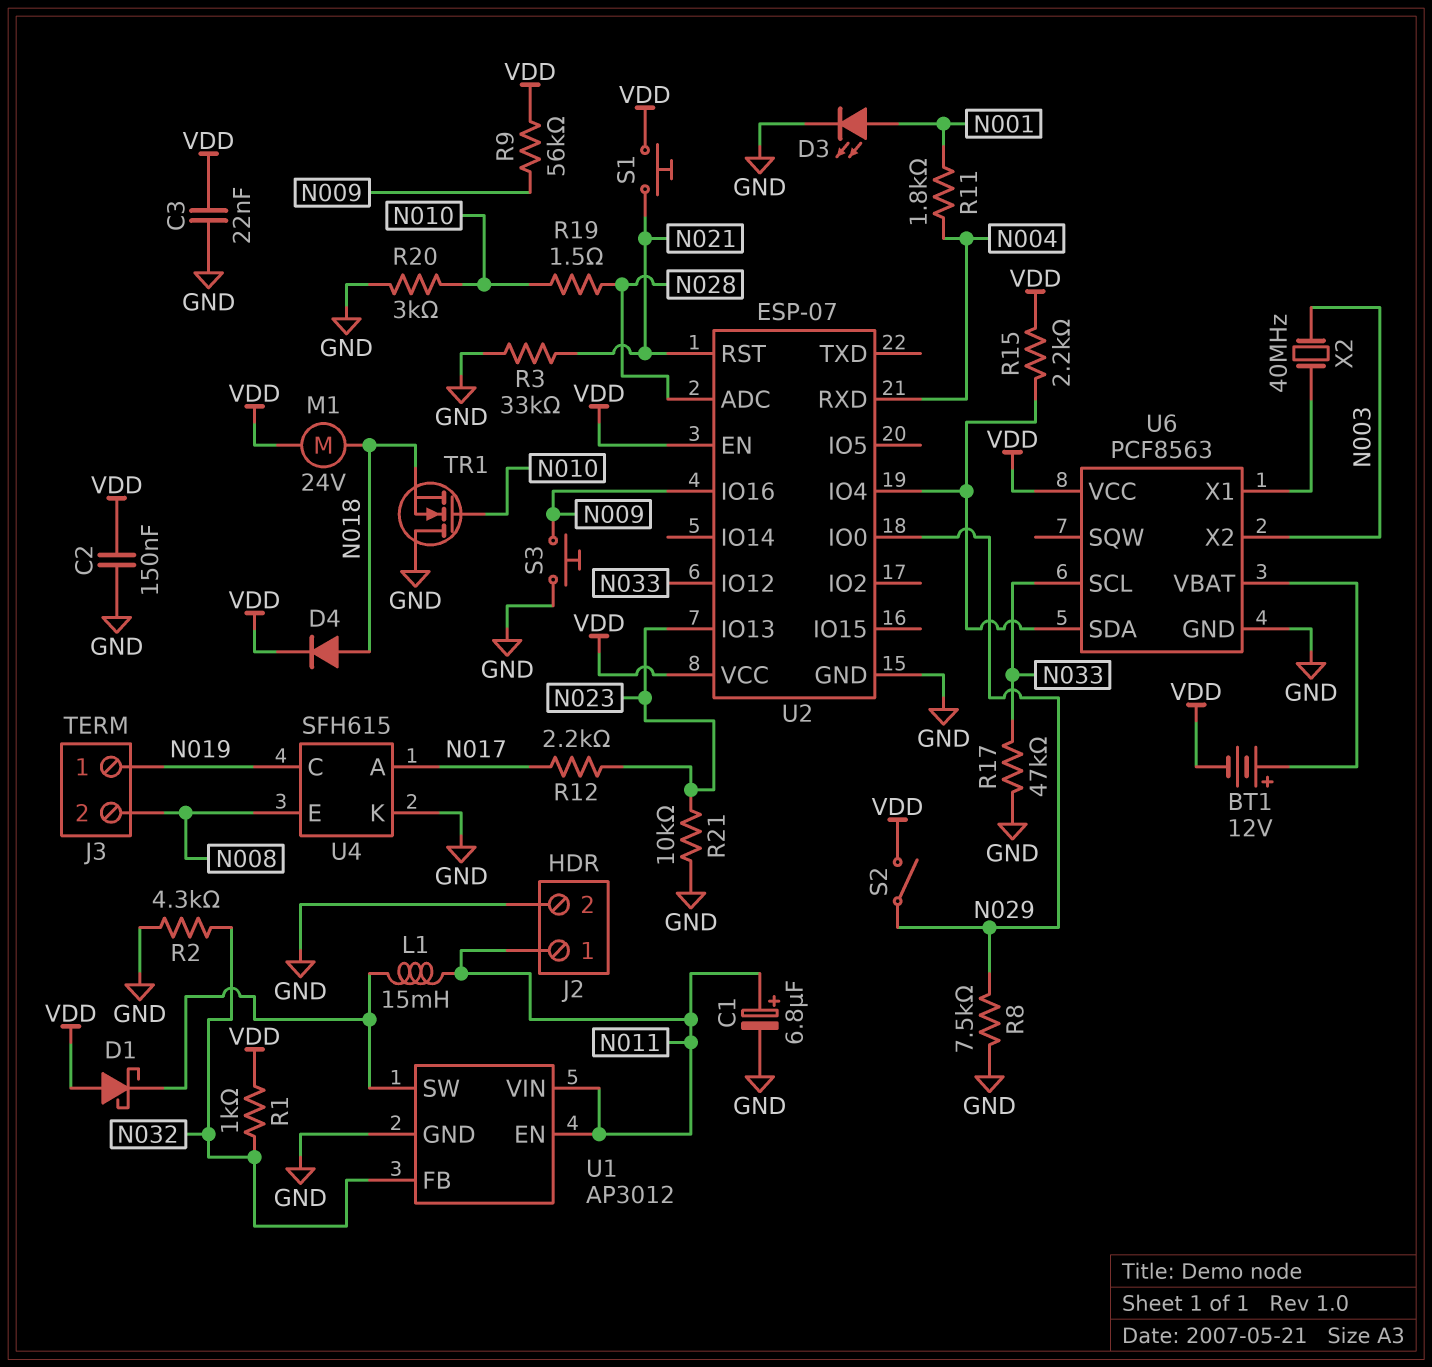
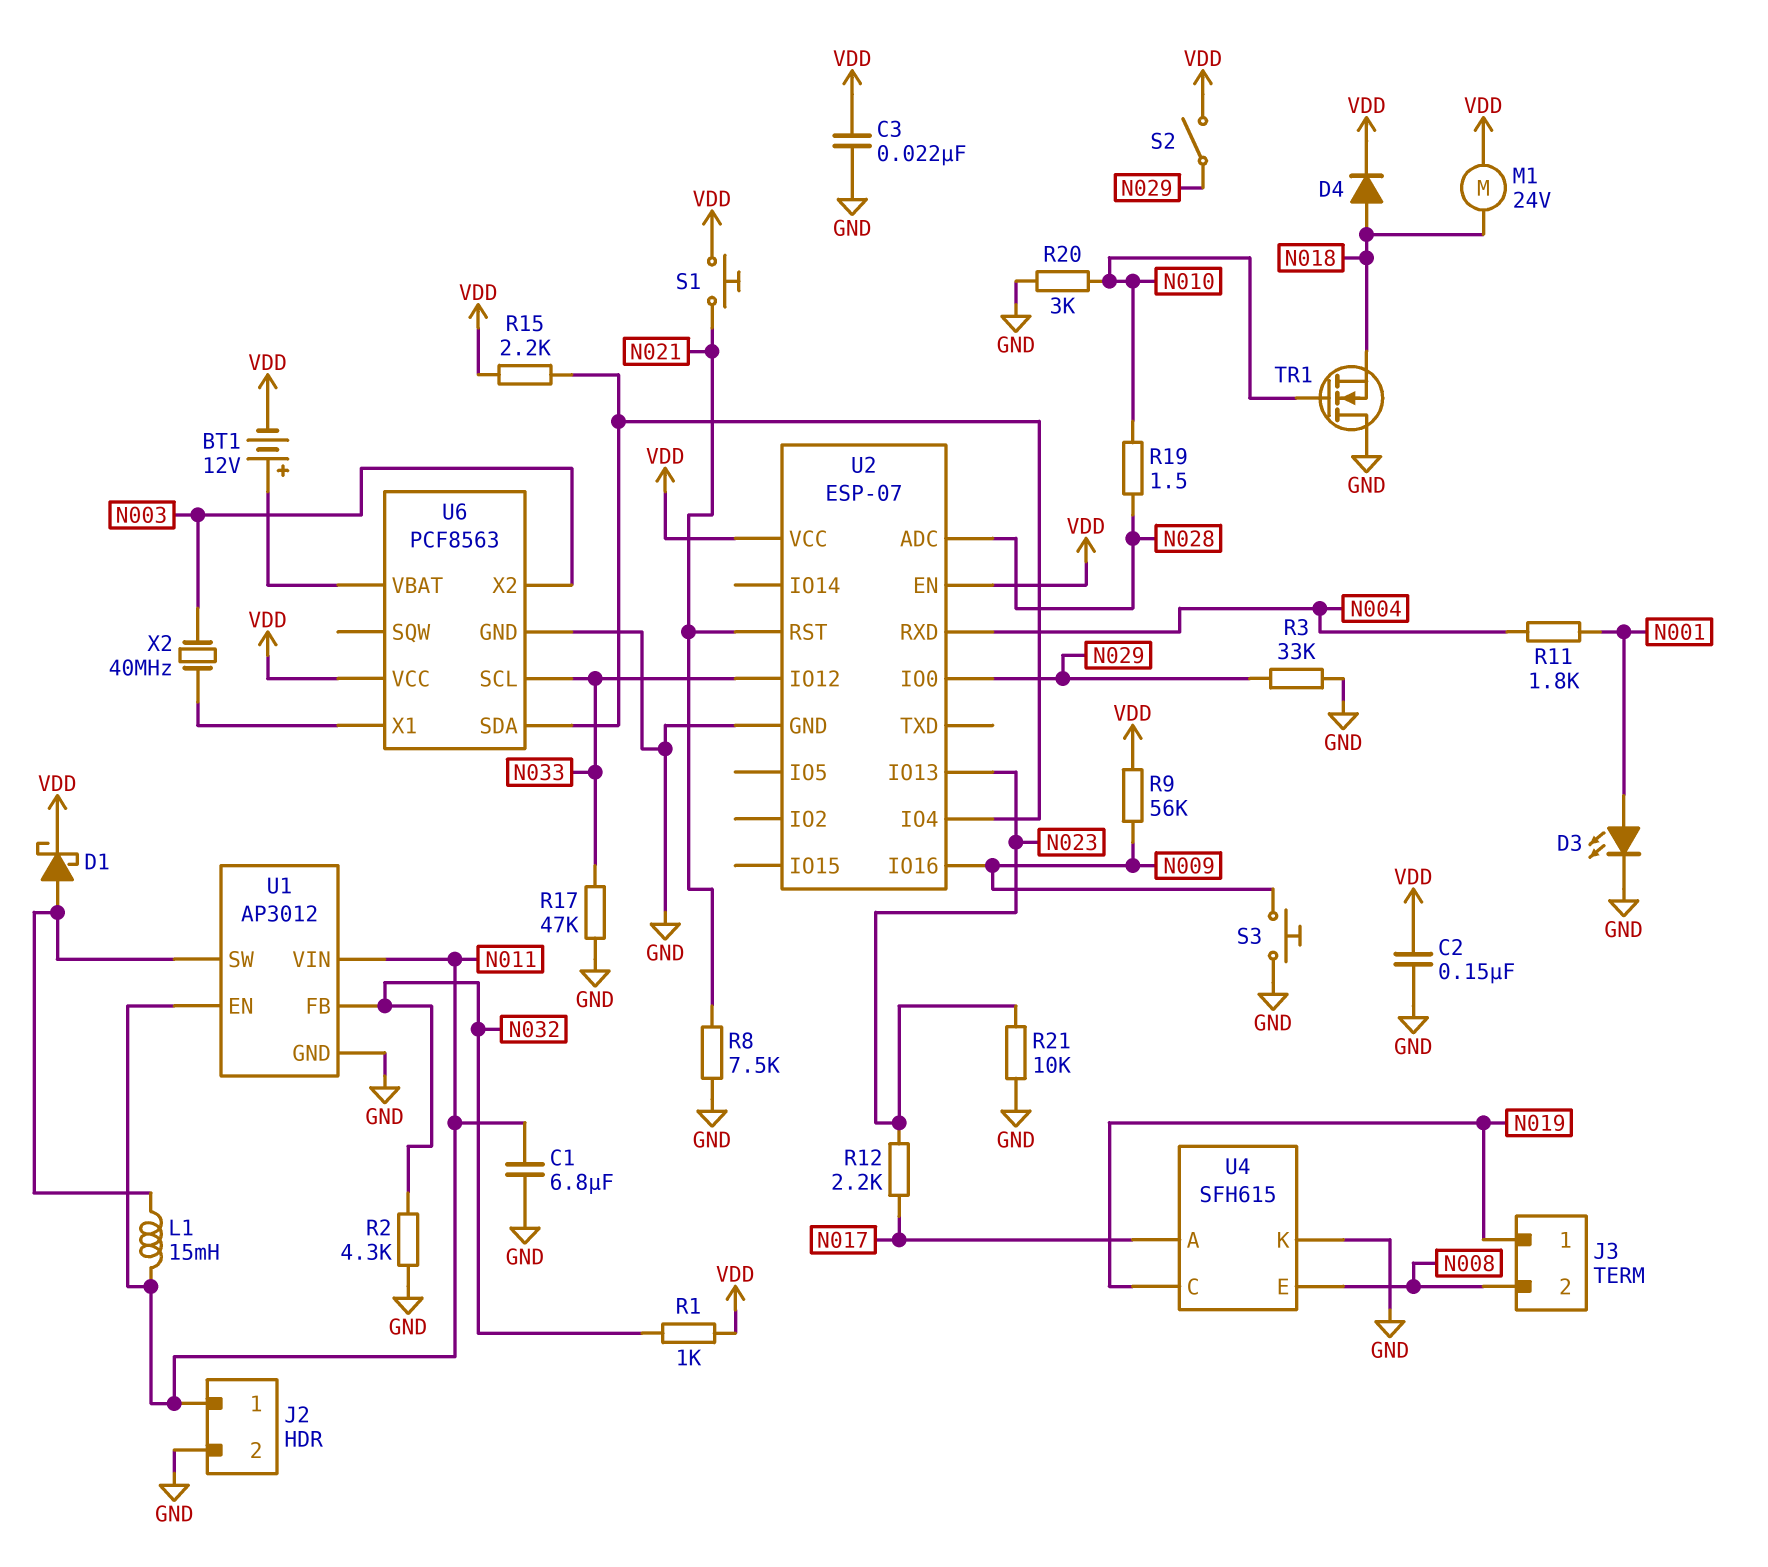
C1: 6.8uF (plus N011, minus GND) -> 6.8uF (GND, N011)
D1: schottky (A VDD, K U1/SW) -> schottky (A U1/SW, K VDD)
R3: 33k (GND, N021) -> 33k (GND, N029)
R8: 7.5k (GND, N029) -> 7.5k (GND, N021)

